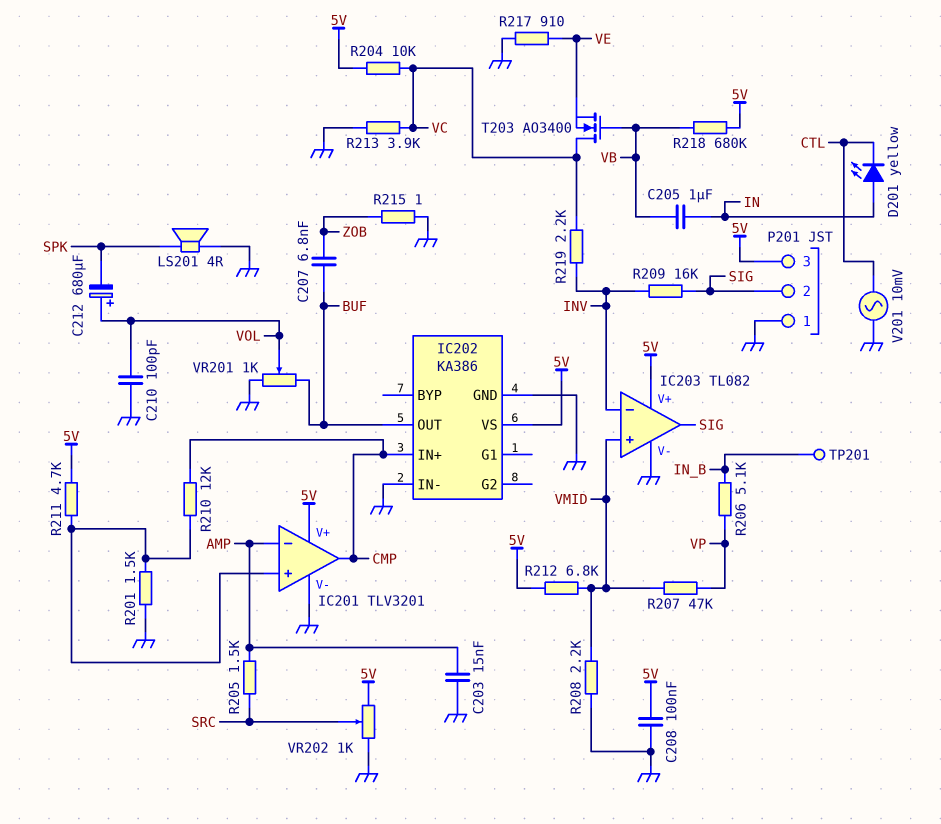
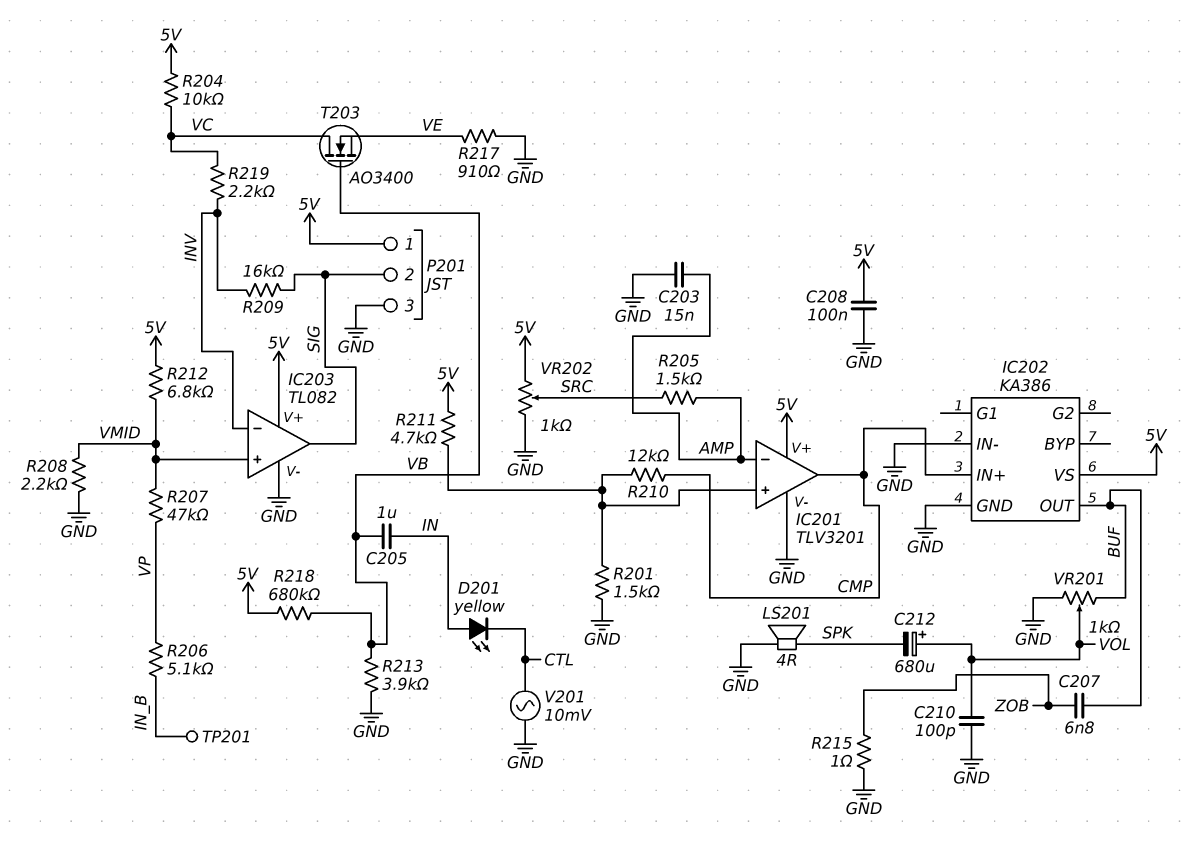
P201 pin 1: GND -> 5V
P201 pin 3: 5V -> GND
R213: 3.9k (GND, VC) -> 3.9k (GND, VB)

